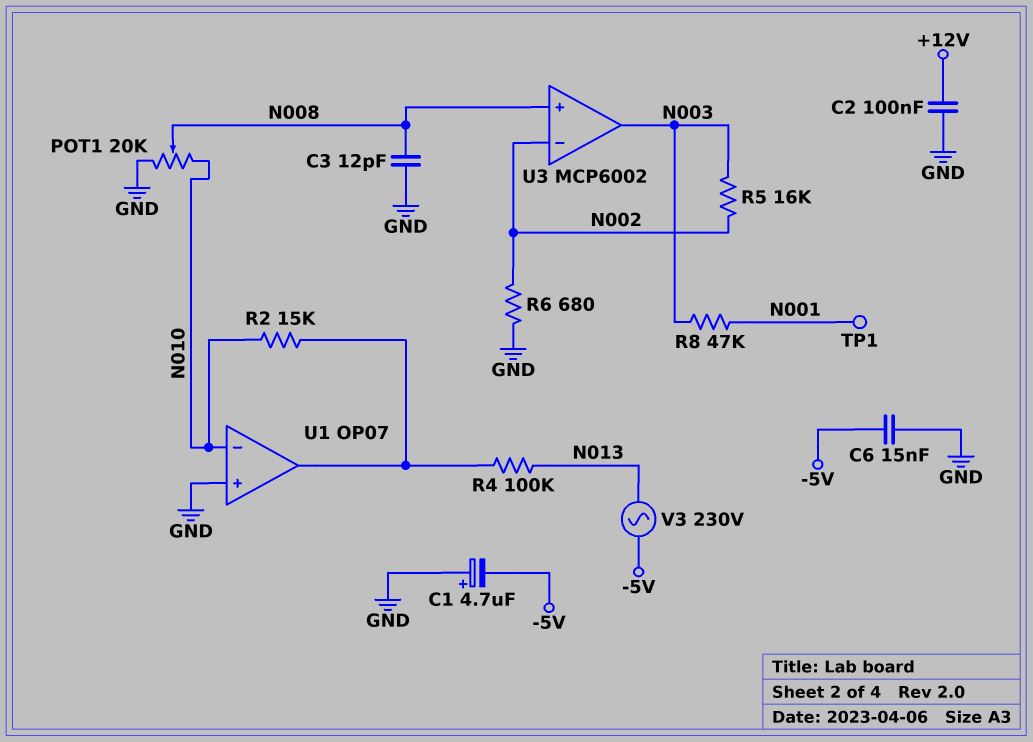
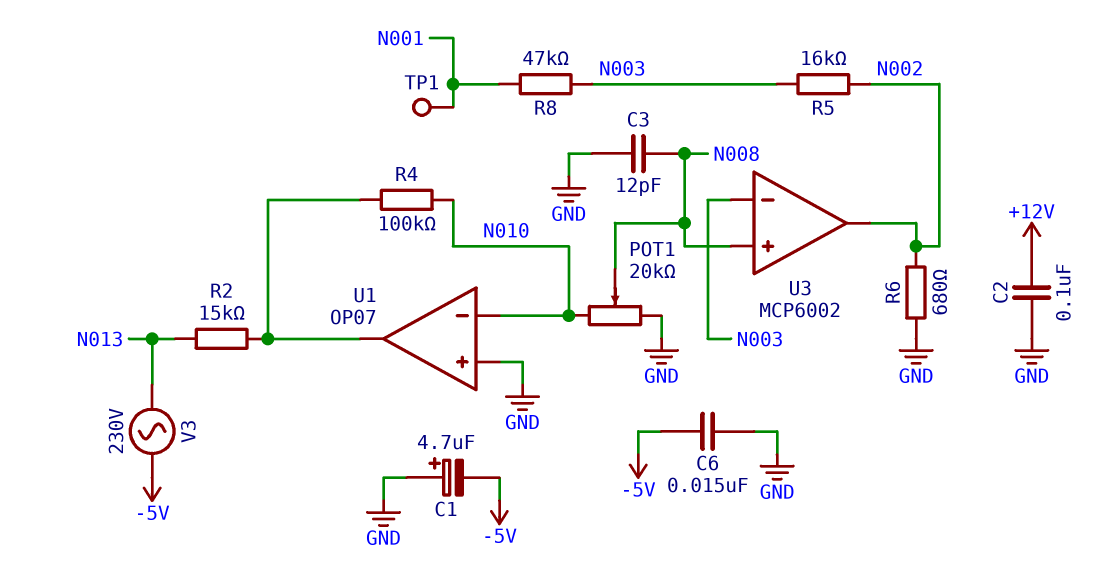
R2: 15k (N010, U1/out) -> 15k (N013, U1/out)
R4: 100k (N013, U1/out) -> 100k (N010, U1/out)
U3 pin in-: N002 -> N003
U3 pin out: N003 -> N002

